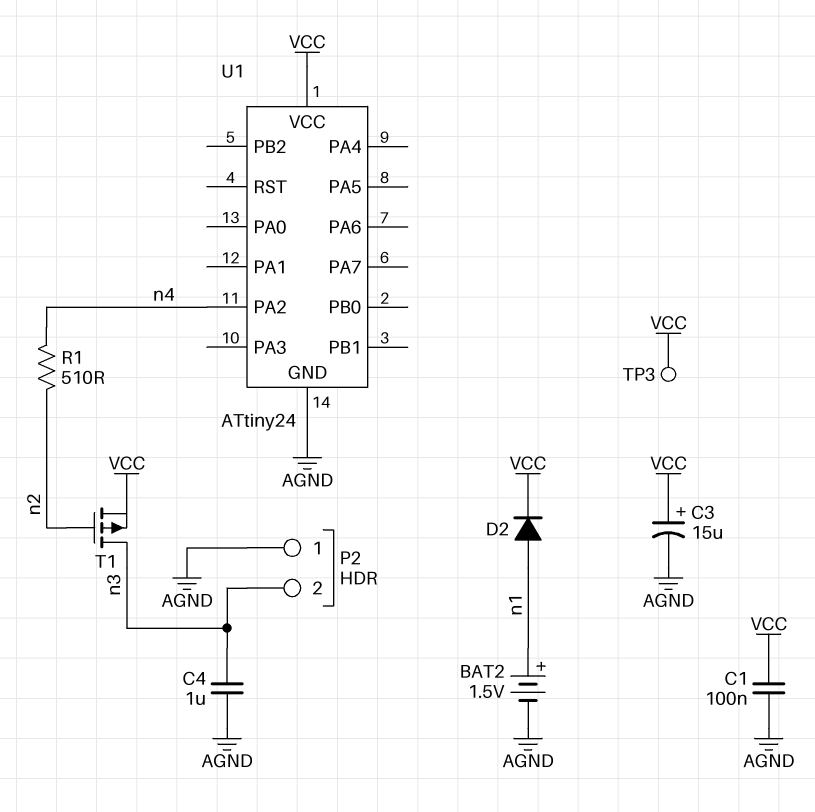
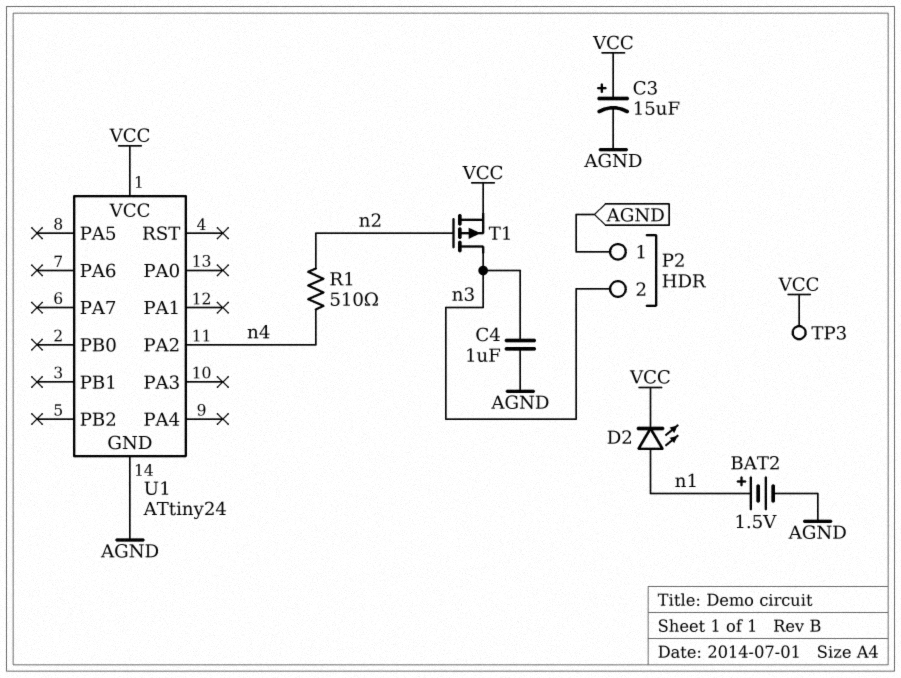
C1: 100nF (AGND, VCC) -> none
D2: diode (A n1, K VCC) -> LED (A n1, K VCC)

